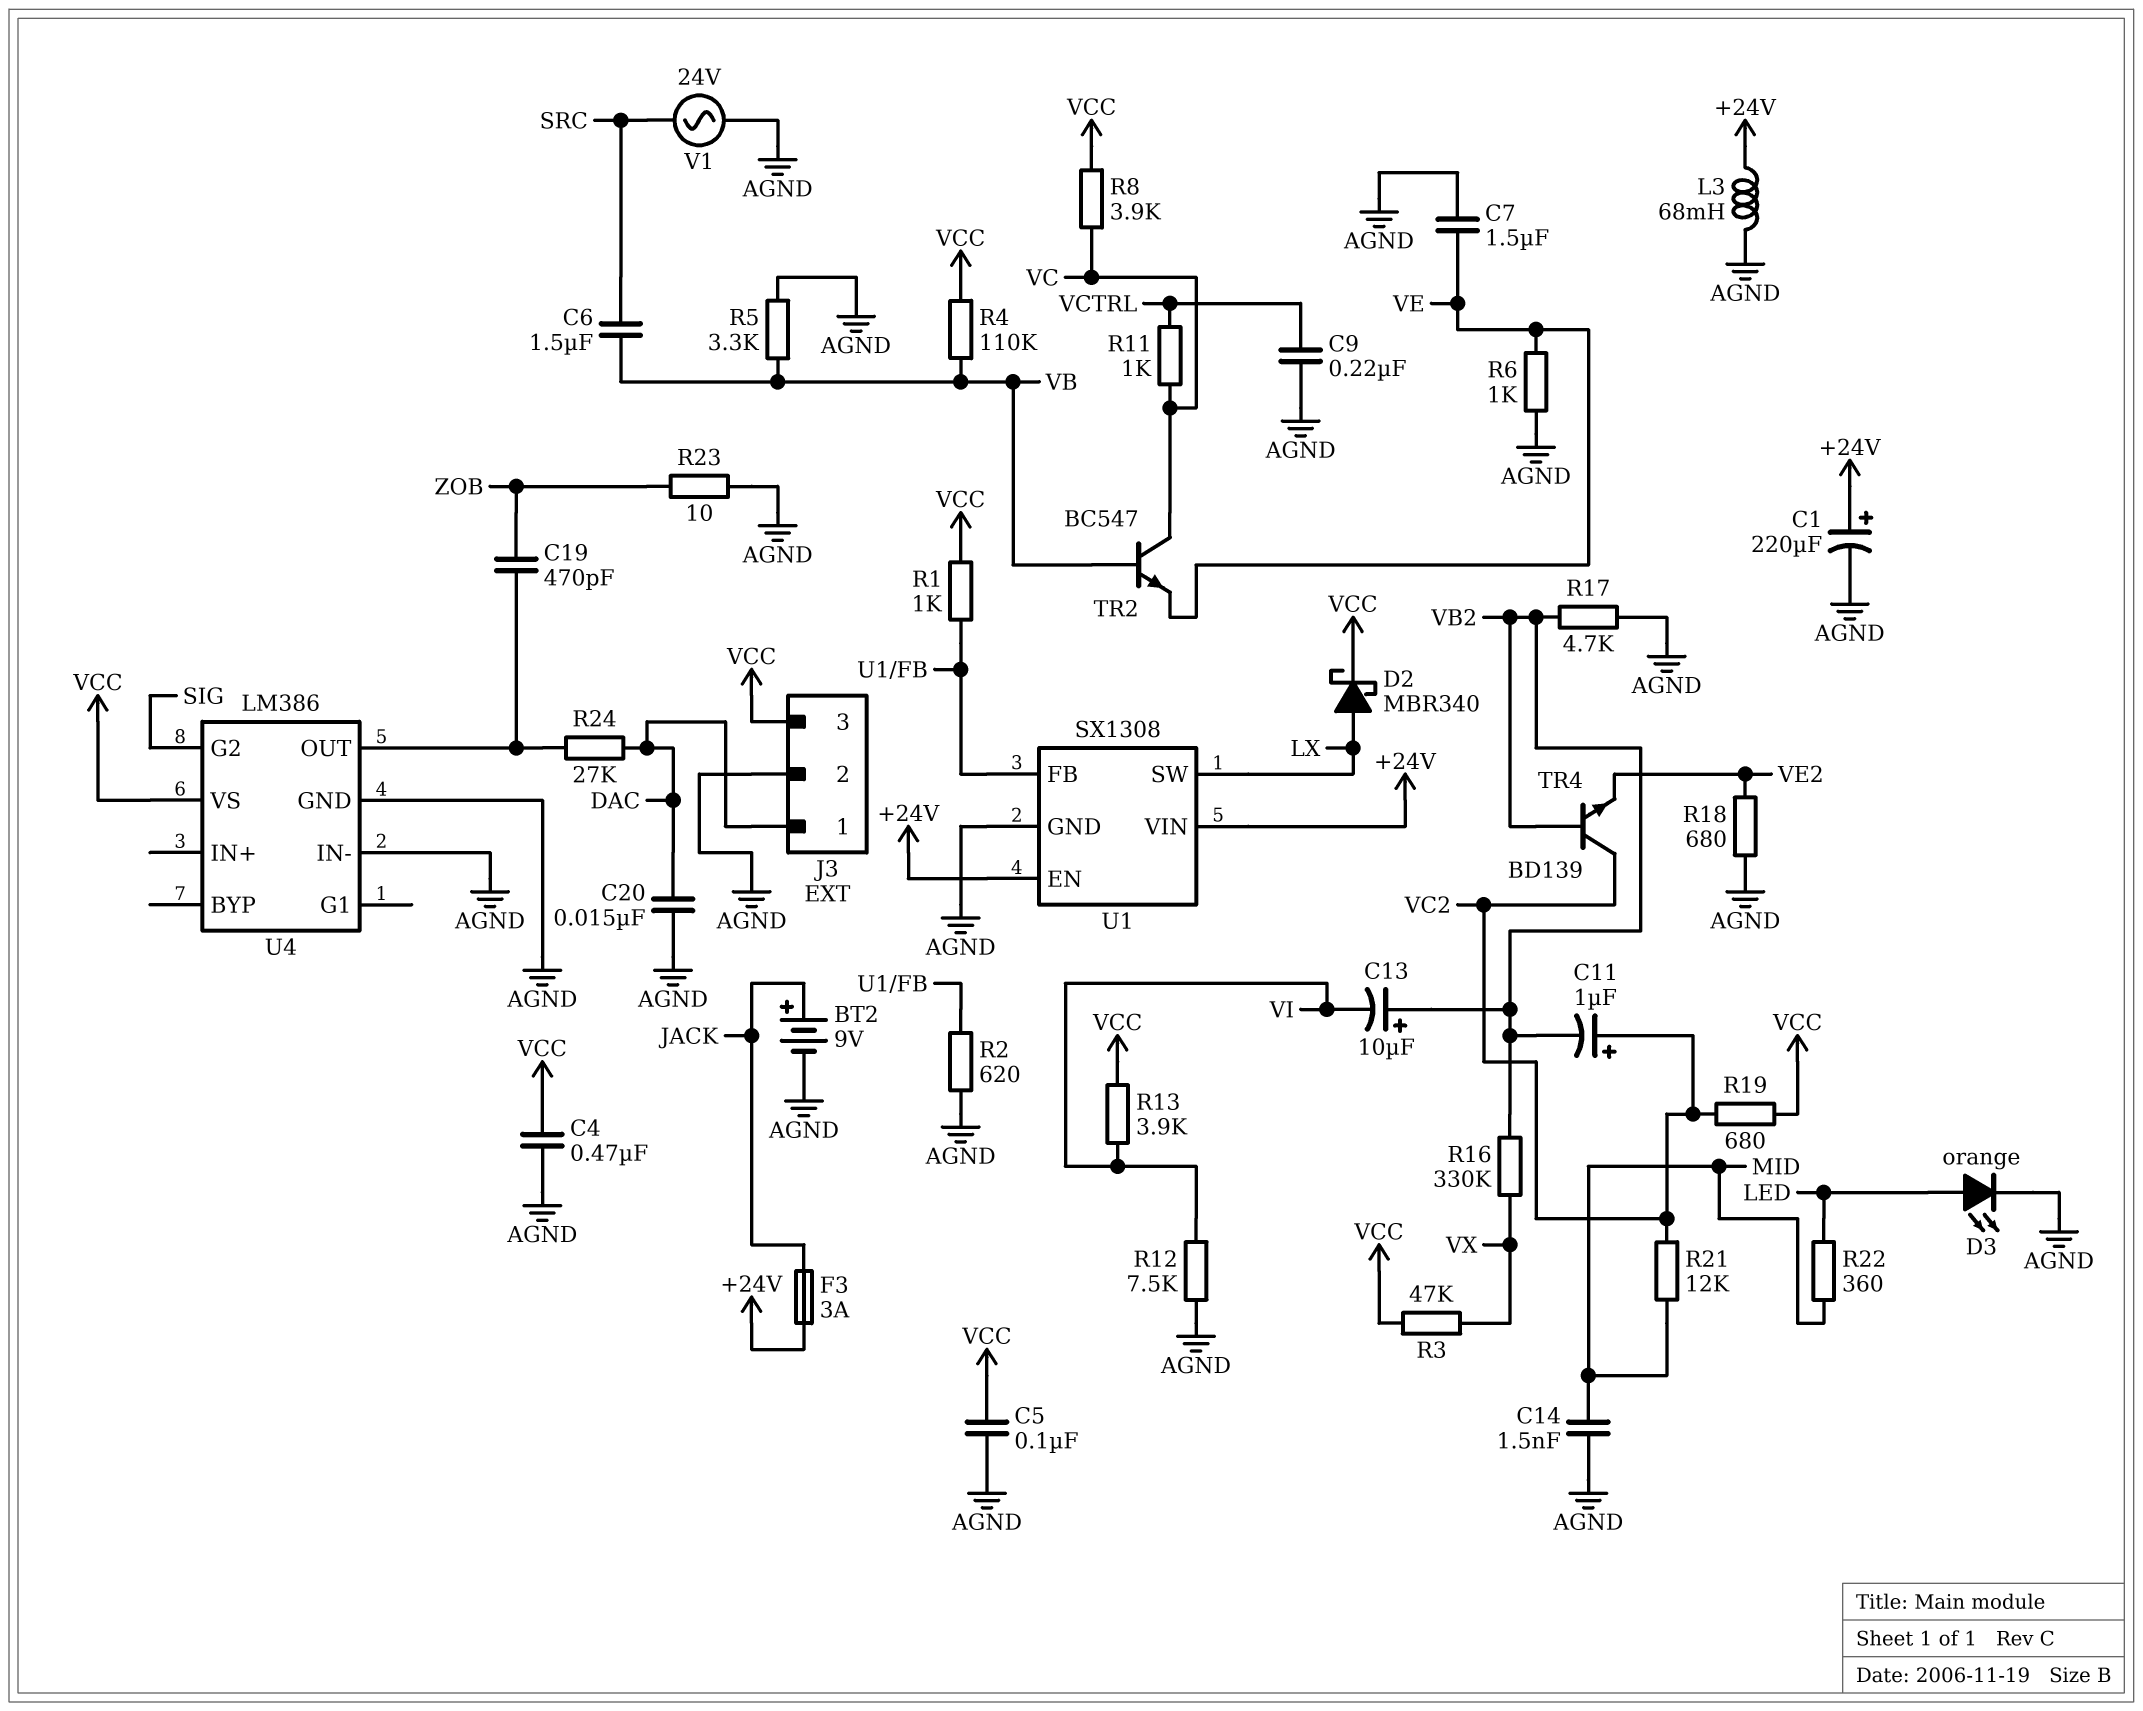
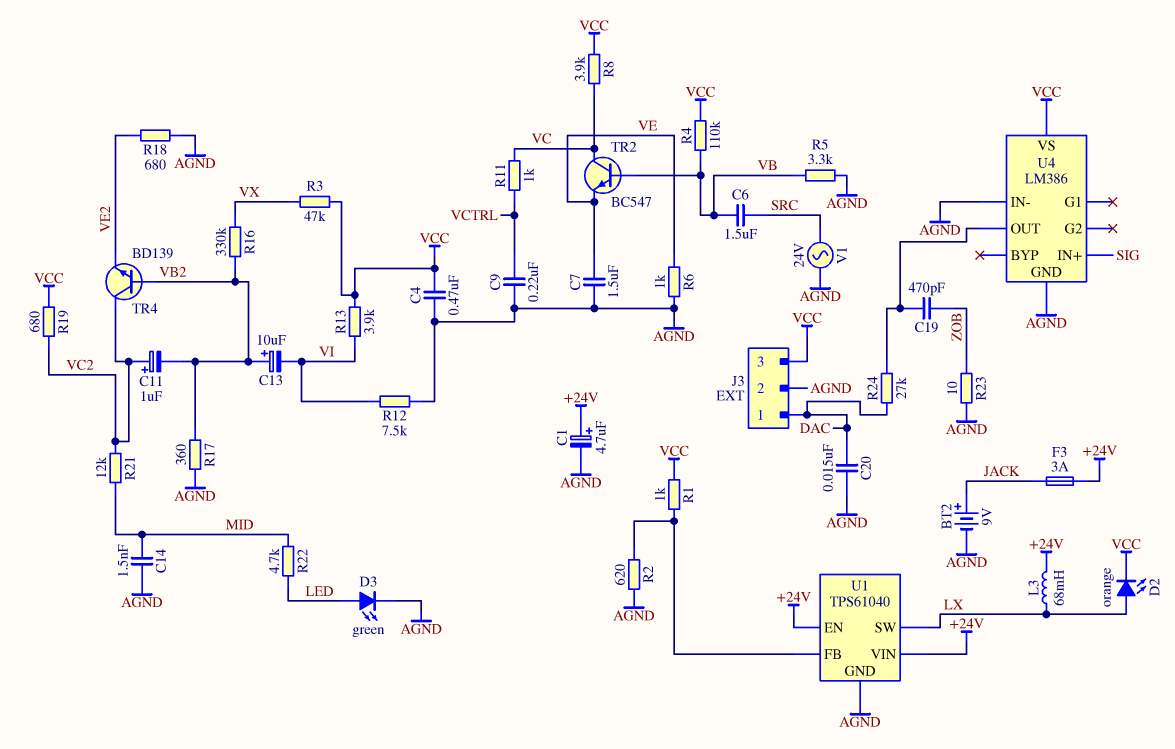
C1: 220uF (plus +24V, minus AGND) -> 4.7uF (plus +24V, minus AGND)
C5: 100nF (AGND, VCC) -> none
D2: schottky MBR340 (A LX, K VCC) -> LED orange (A LX, K VCC)
D3: LED orange (A LED, K AGND) -> LED green (A LED, K AGND)
L3: 68mH (+24V, AGND) -> 68mH (+24V, LX)
R17: 4.7k (AGND, VB2) -> 360 (AGND, VB2)
R22: 360 (LED, MID) -> 4.7k (LED, MID)
U1: SX1308 -> TPS61040
U4 pin G2: SIG -> none
U4 pin IN+: none -> SIG

